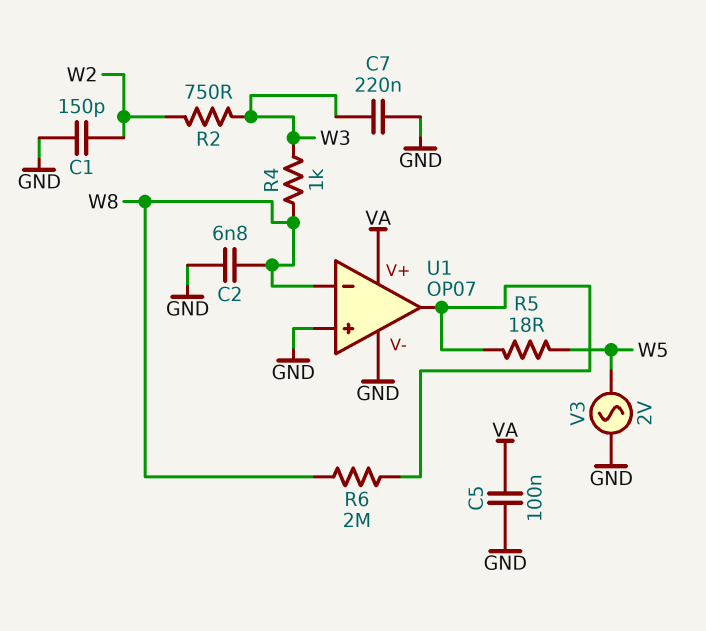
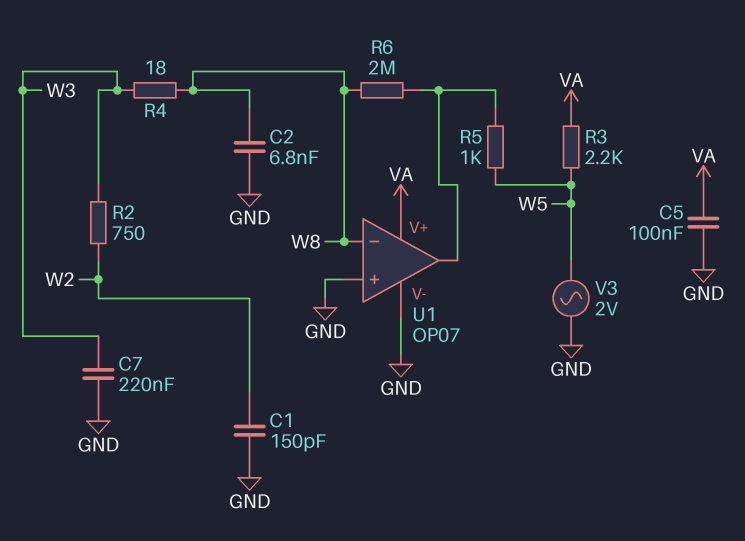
R3: none -> 2.2k (VA, W5)
R4: 1k (W3, W8) -> 18 (W3, W8)
R5: 18 (U1/out, W5) -> 1k (U1/out, W5)

